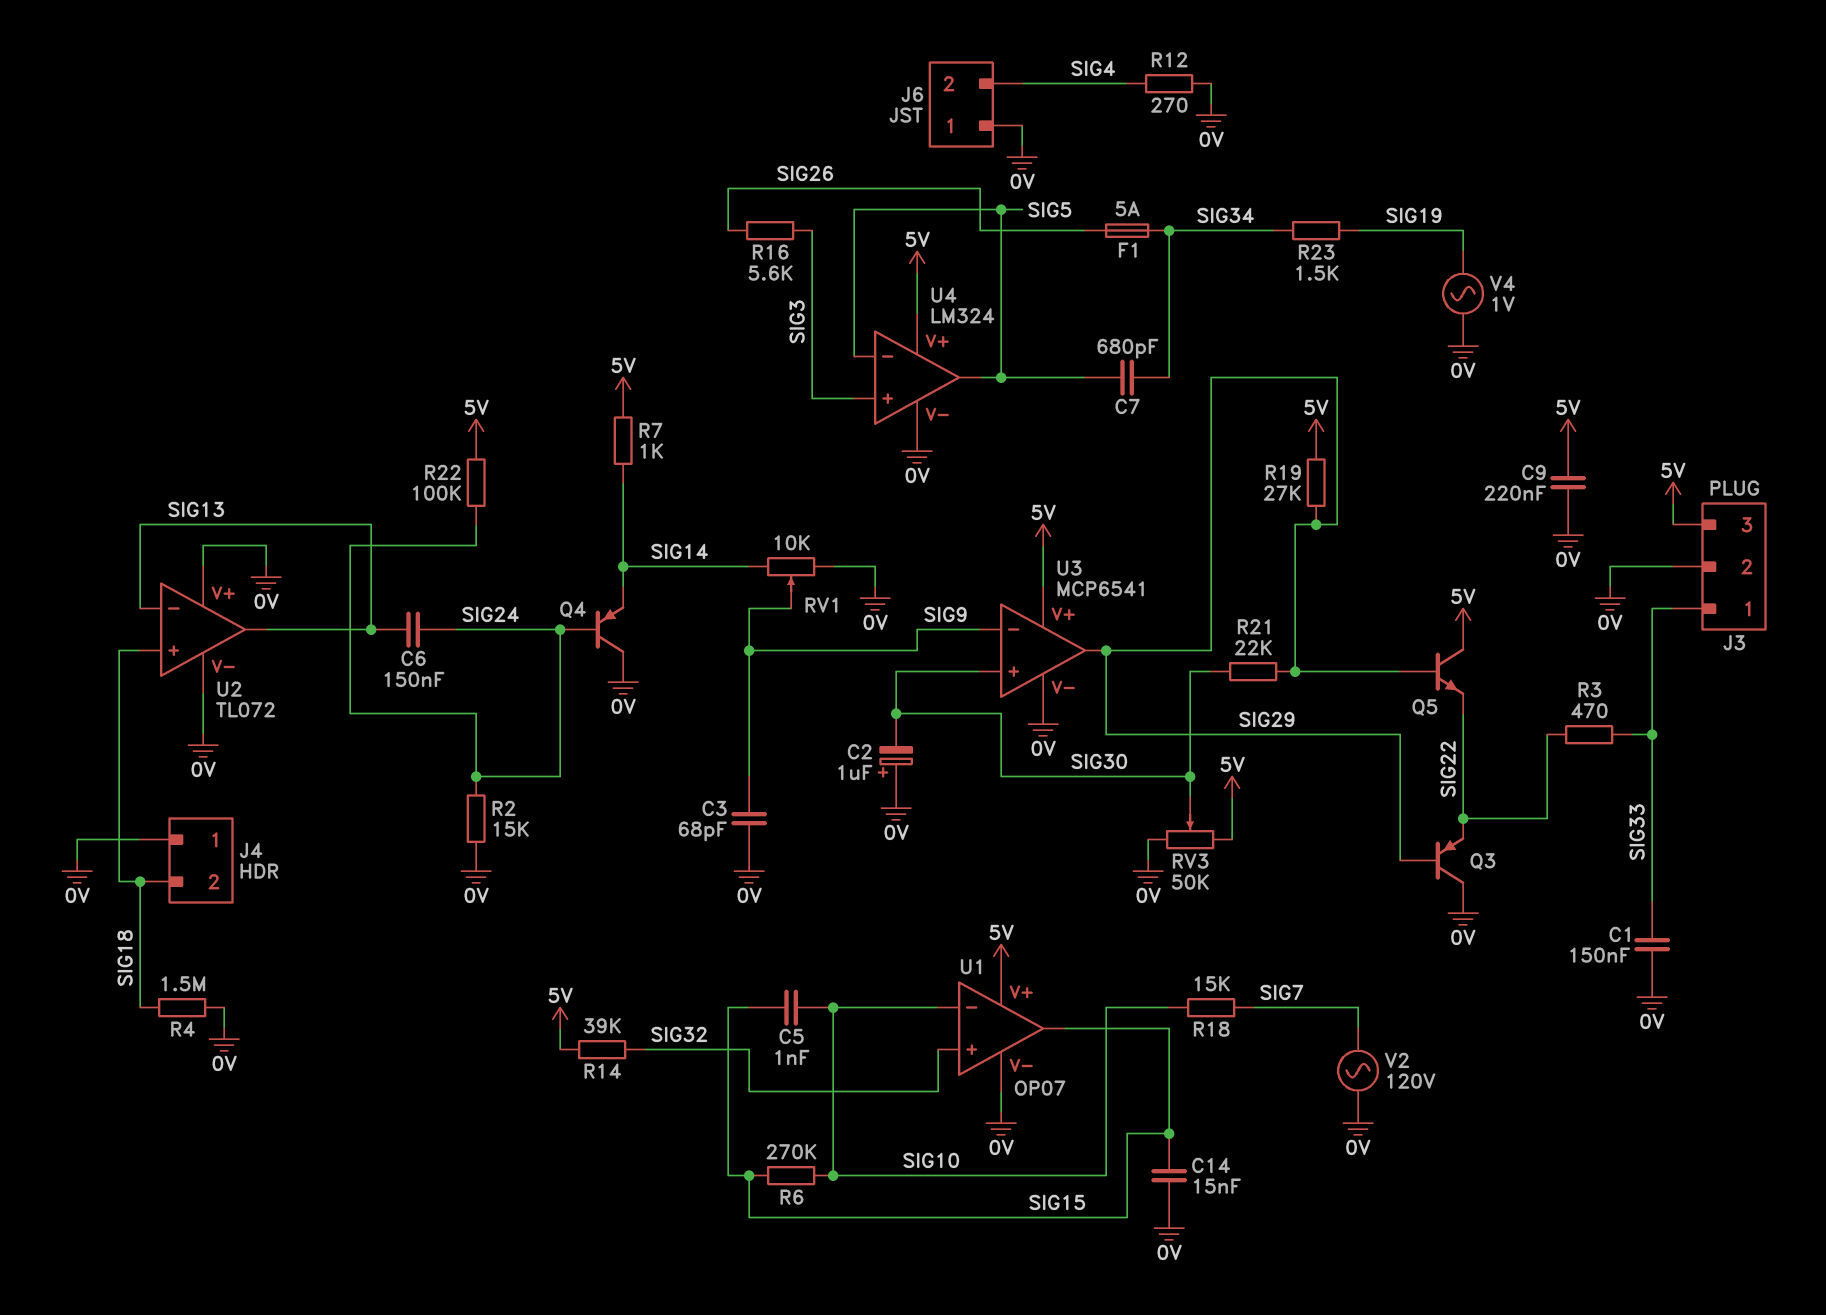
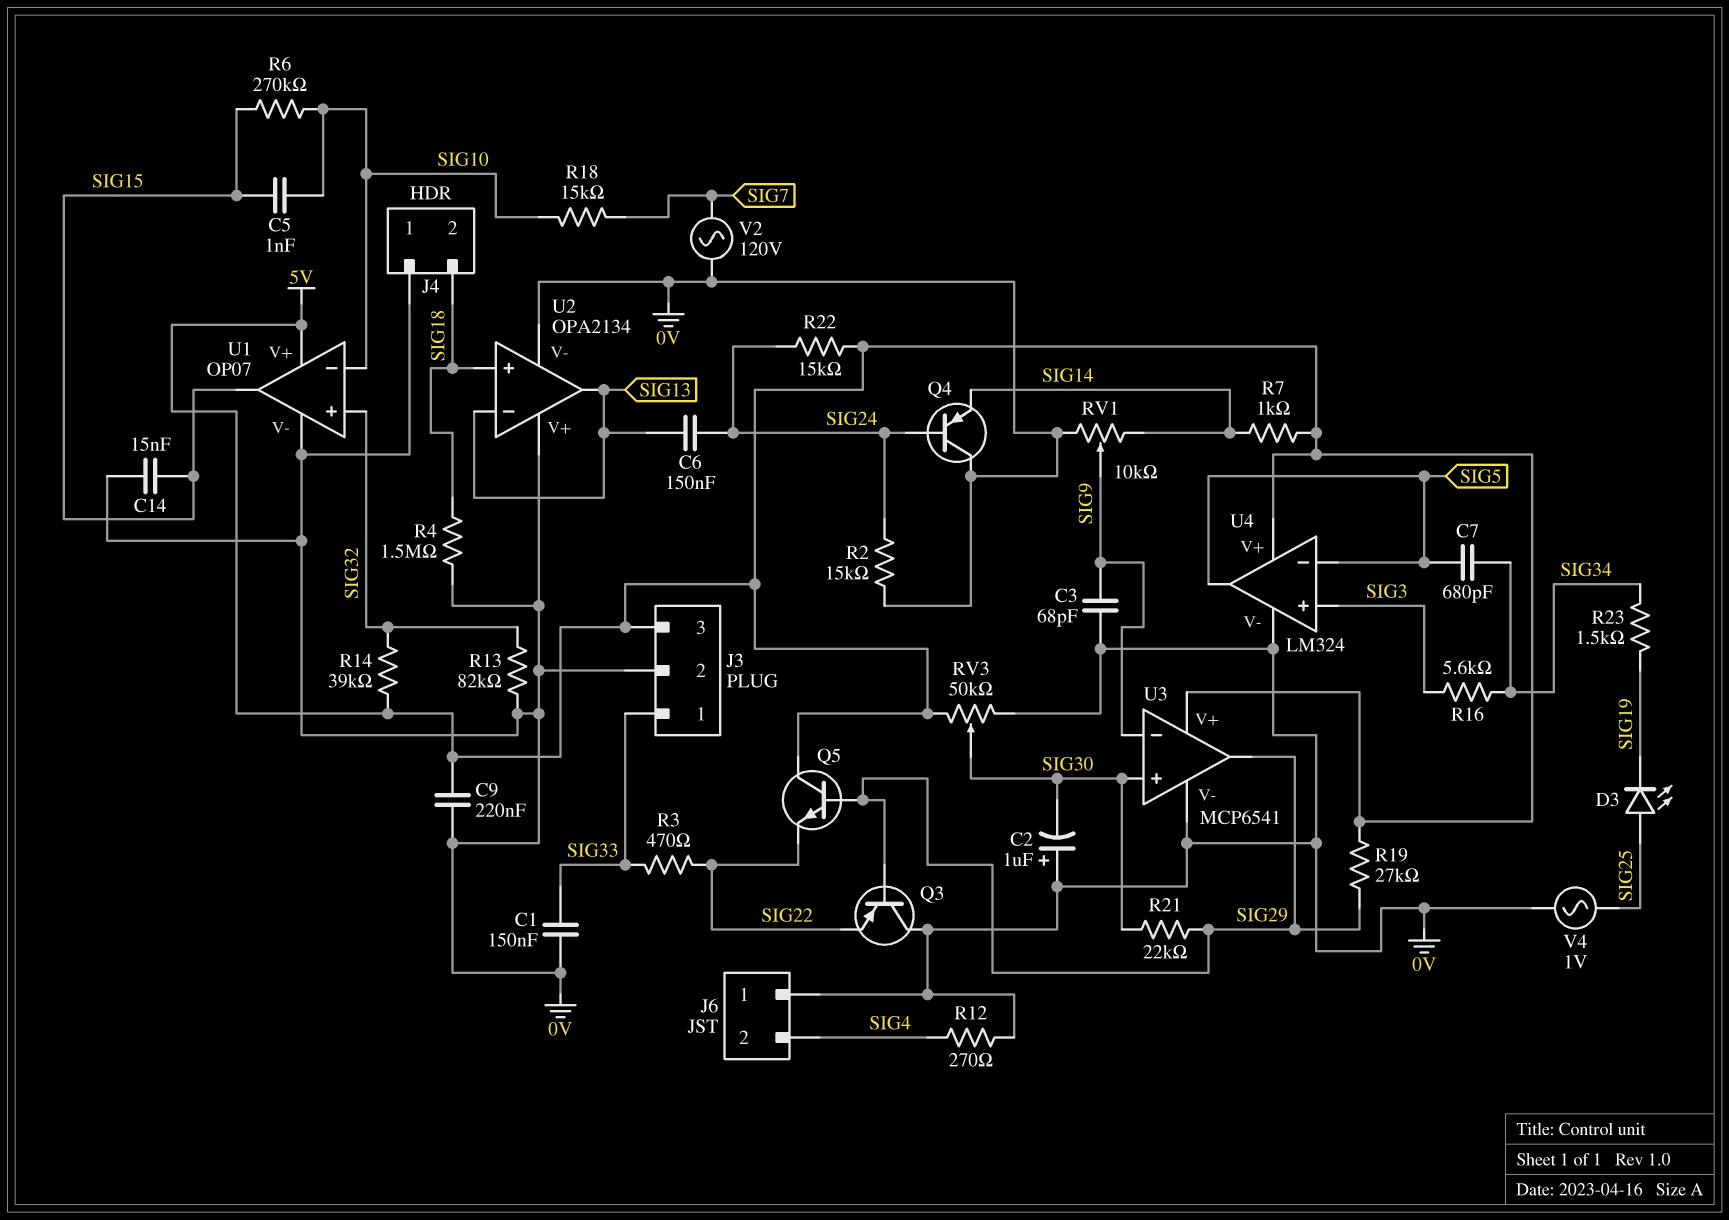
D3: none -> LED (A SIG25, K SIG19)
F1: 5A (SIG26, SIG34) -> none
R13: none -> 82k (0V, SIG32)
R16: 5.6k (SIG3, SIG26) -> 5.6k (SIG3, SIG34)
R22: 100k (5V, SIG24) -> 15k (5V, SIG24)
U2: TL072 -> OPA2134
V4: AC 1V (0V, SIG19) -> AC 1V (0V, SIG25)

